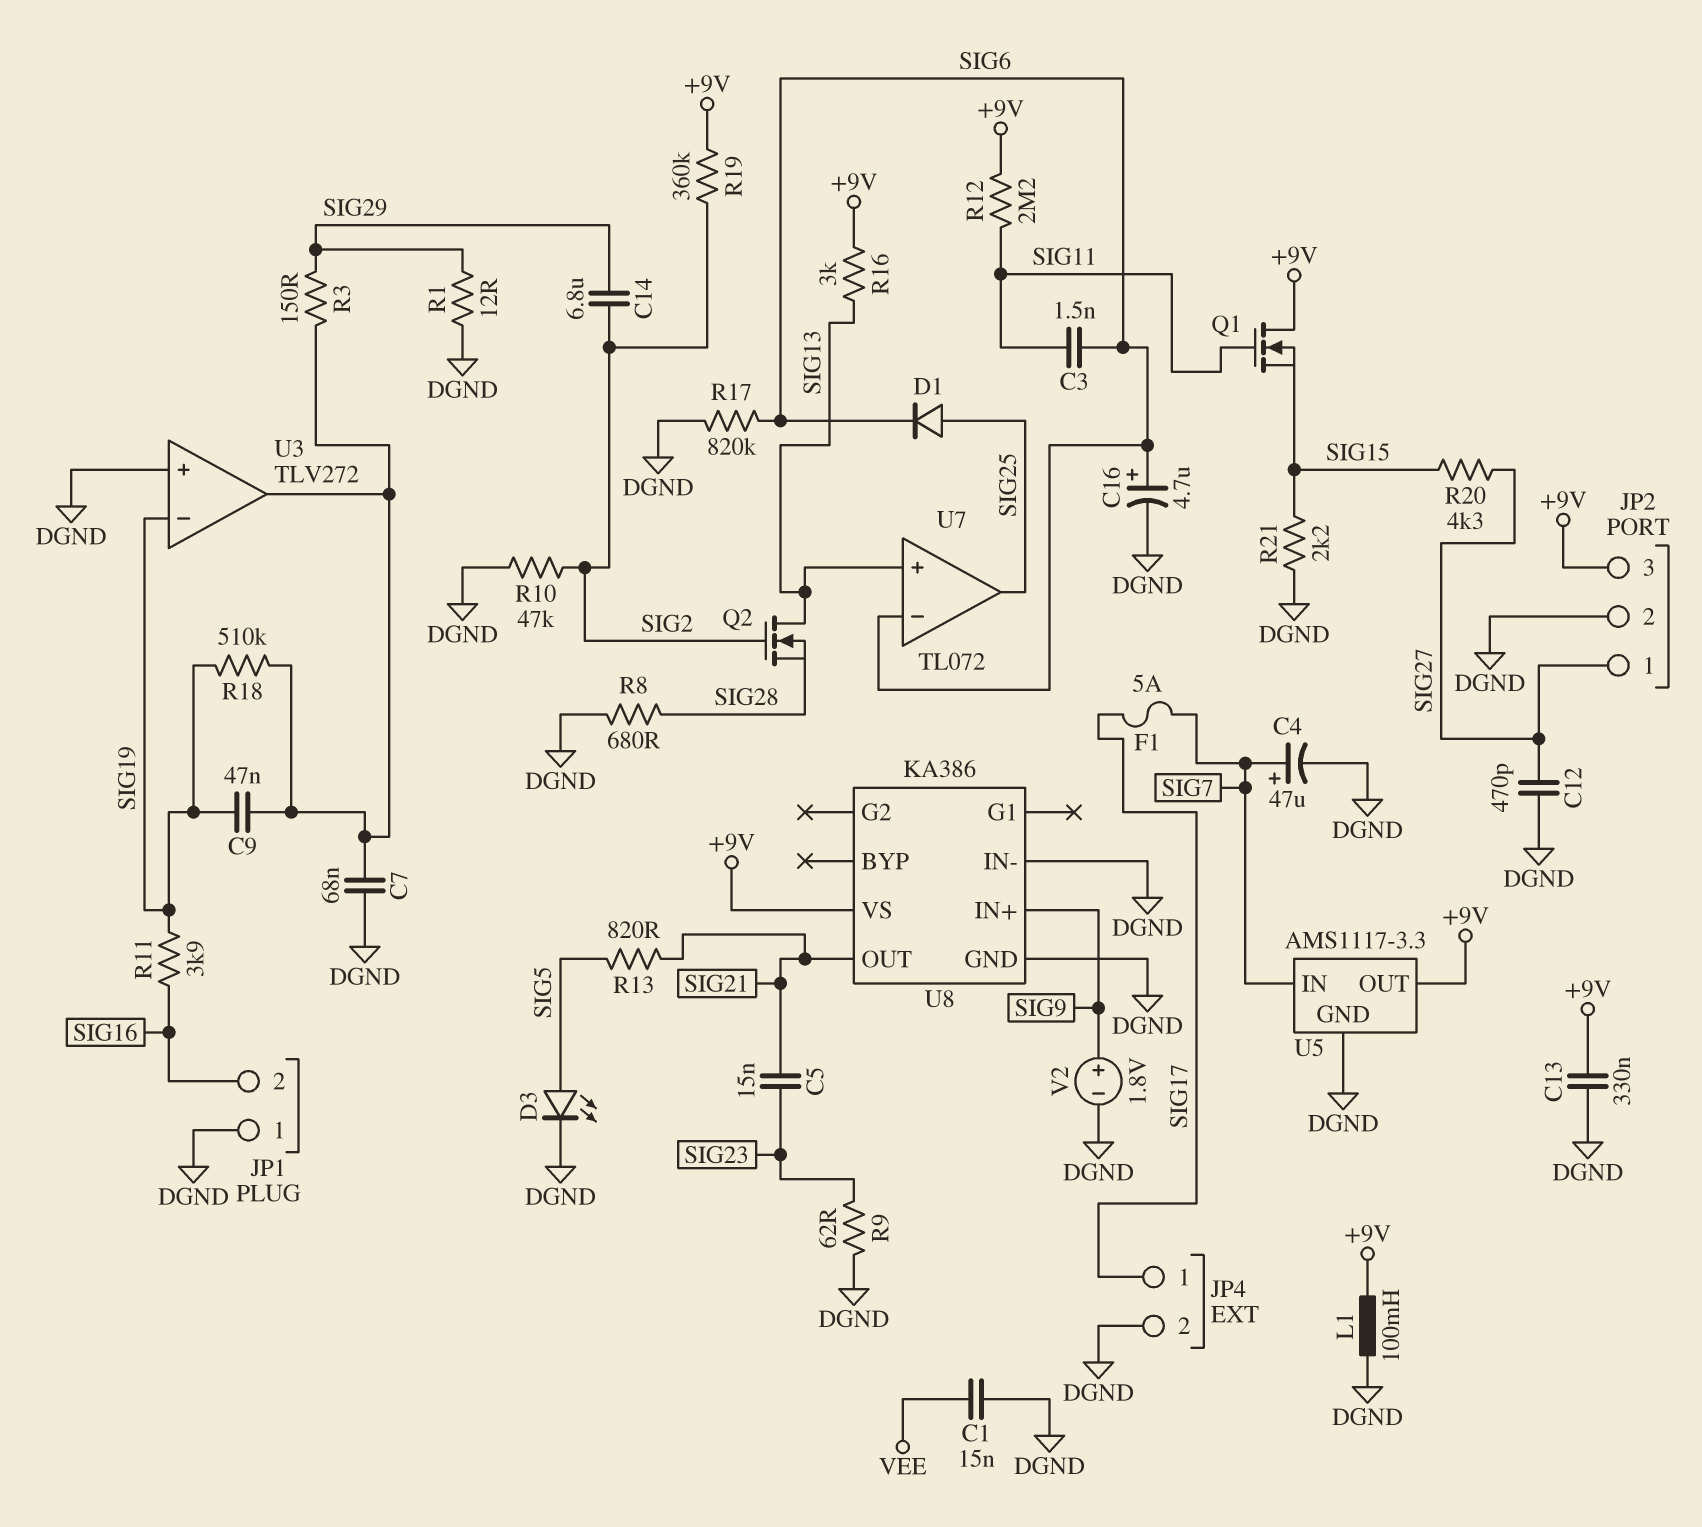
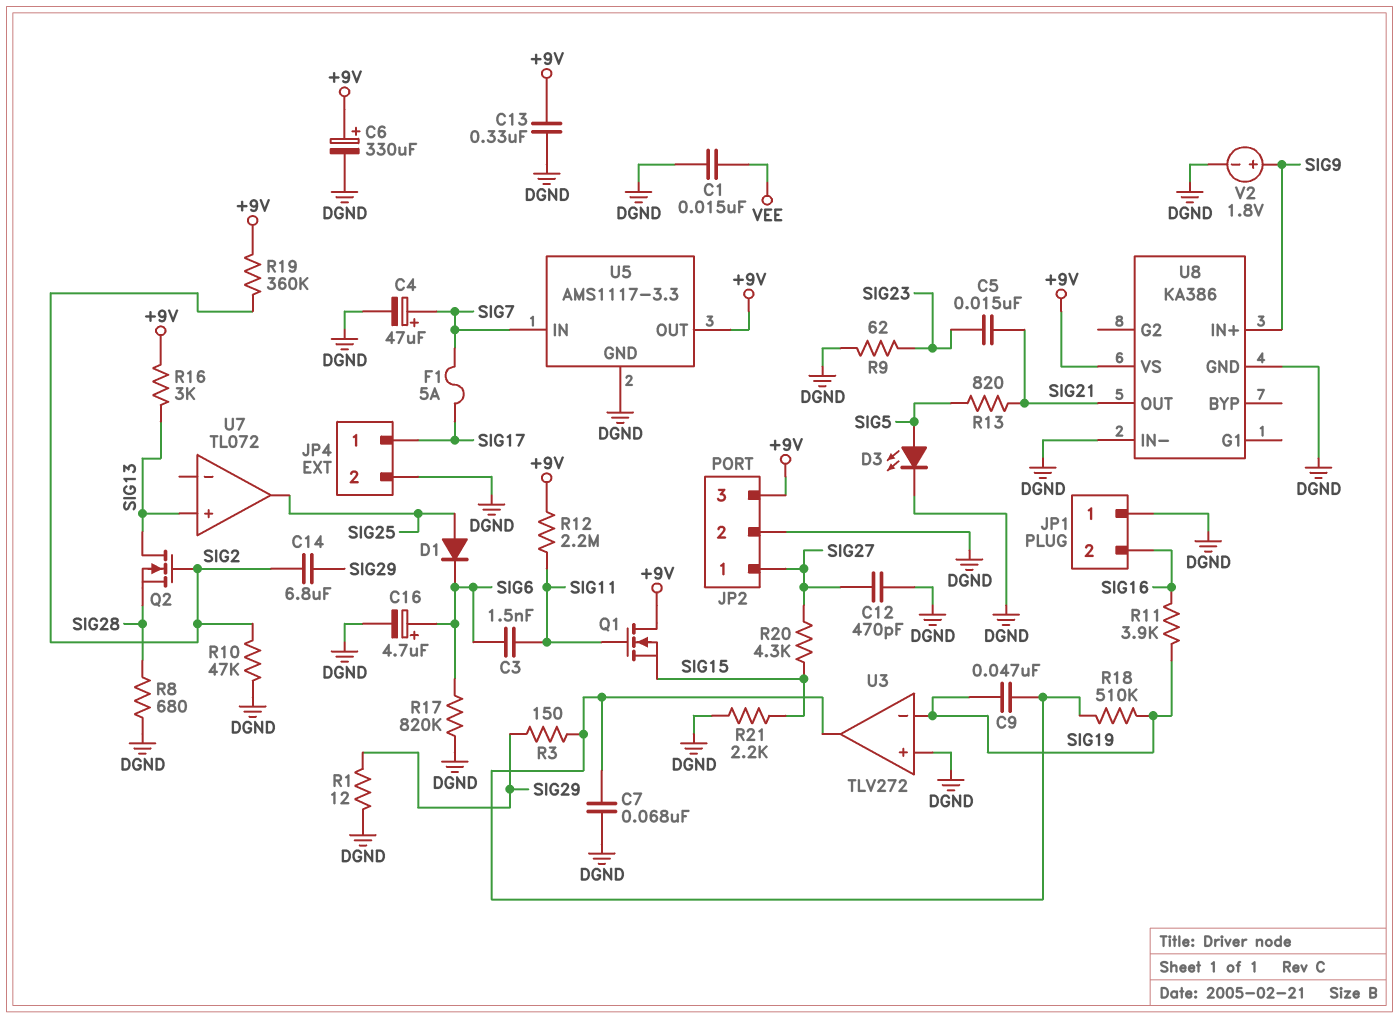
C6: none -> 330uF (plus +9V, minus DGND)
L1: 100mH (+9V, DGND) -> none
U7 pin in-: SIG6 -> none

